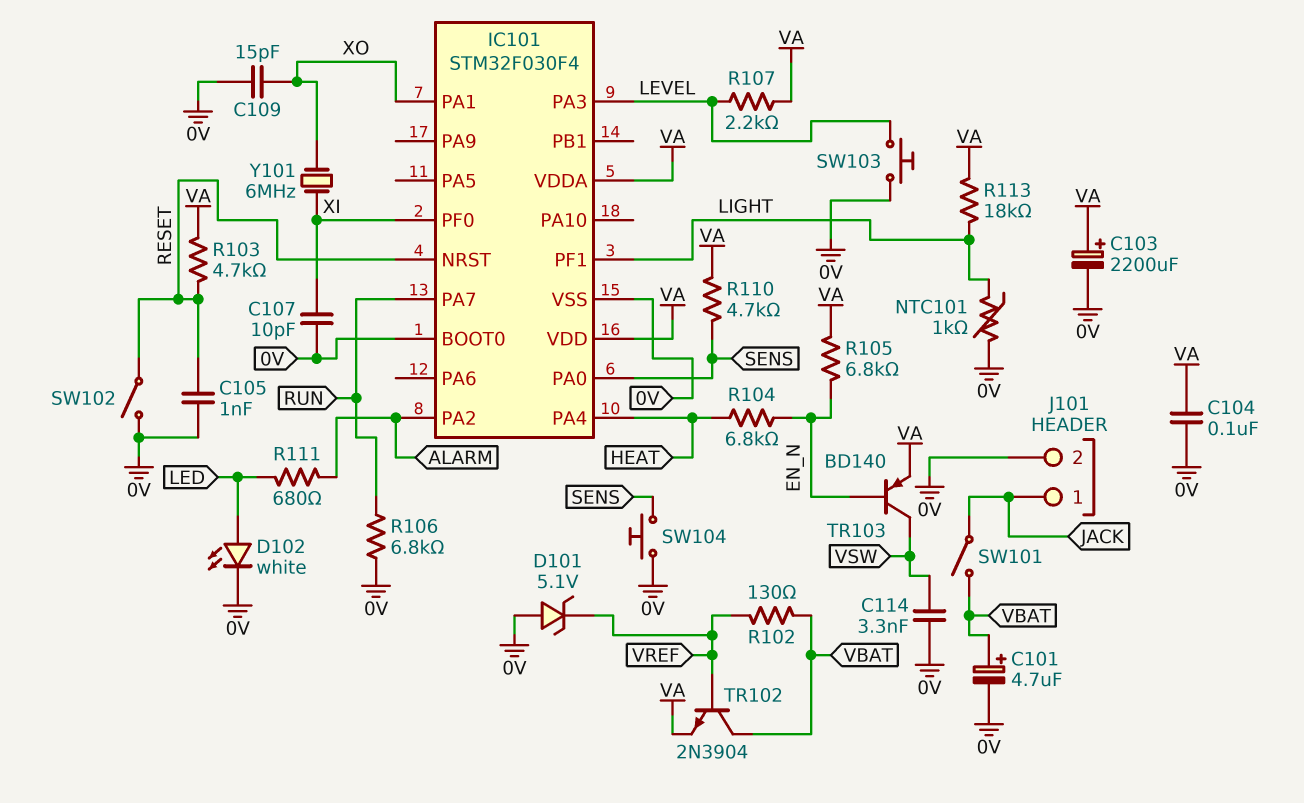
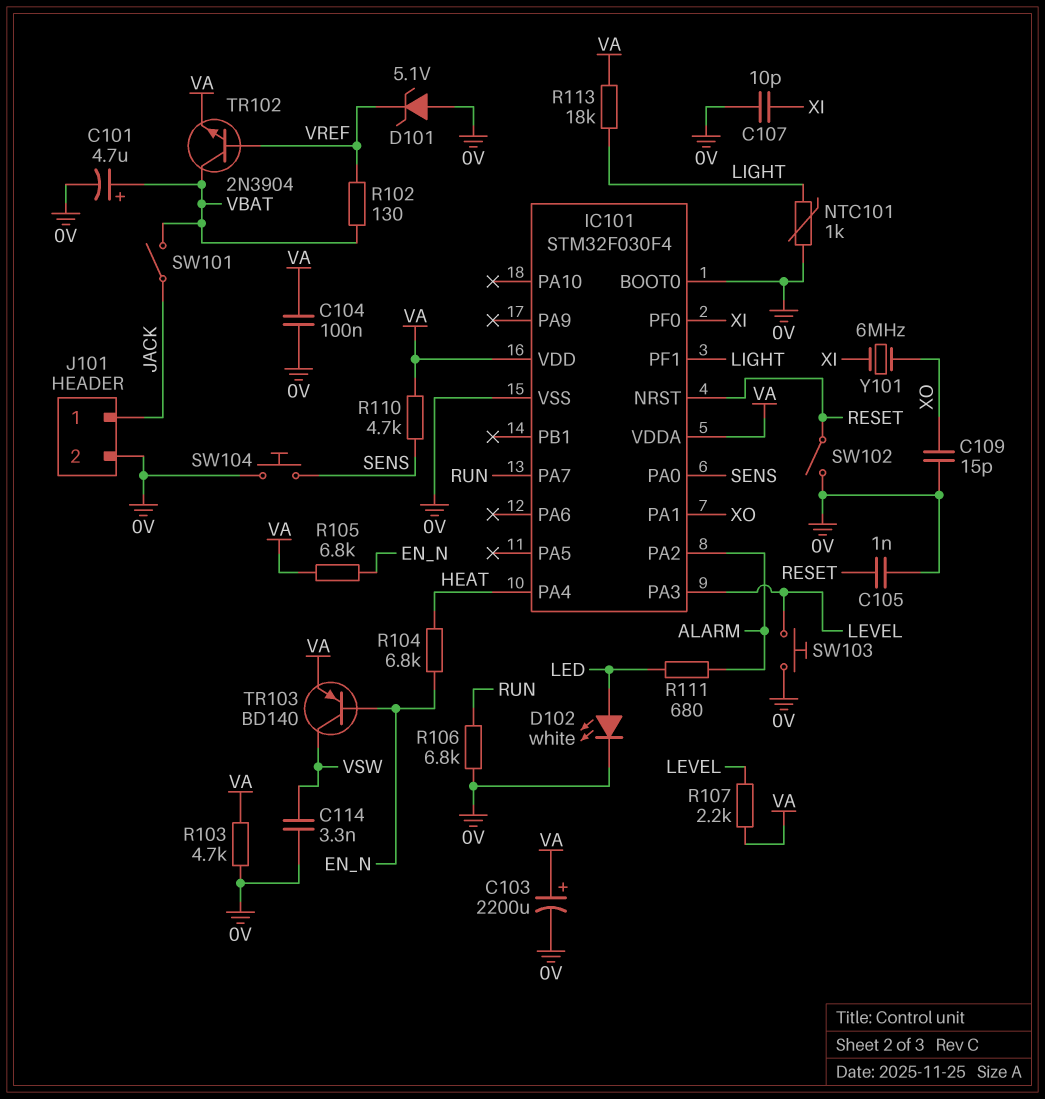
R103: 4.7k (RESET, VA) -> 4.7k (0V, VA)

